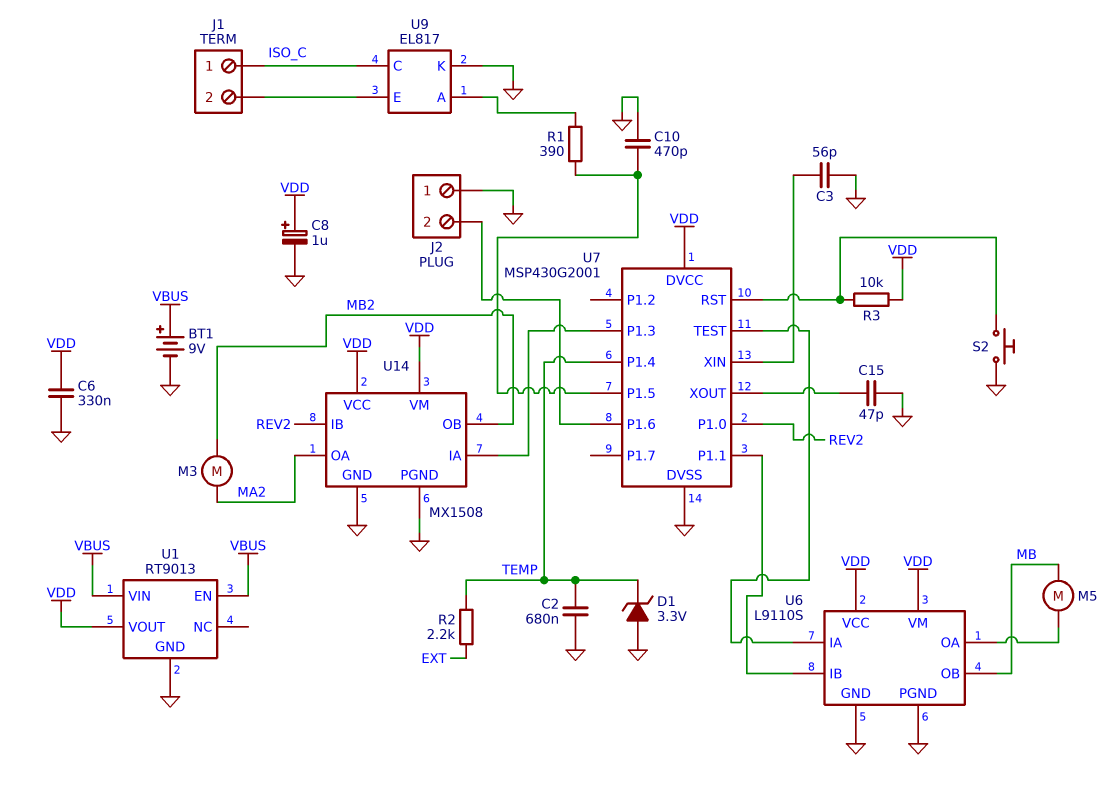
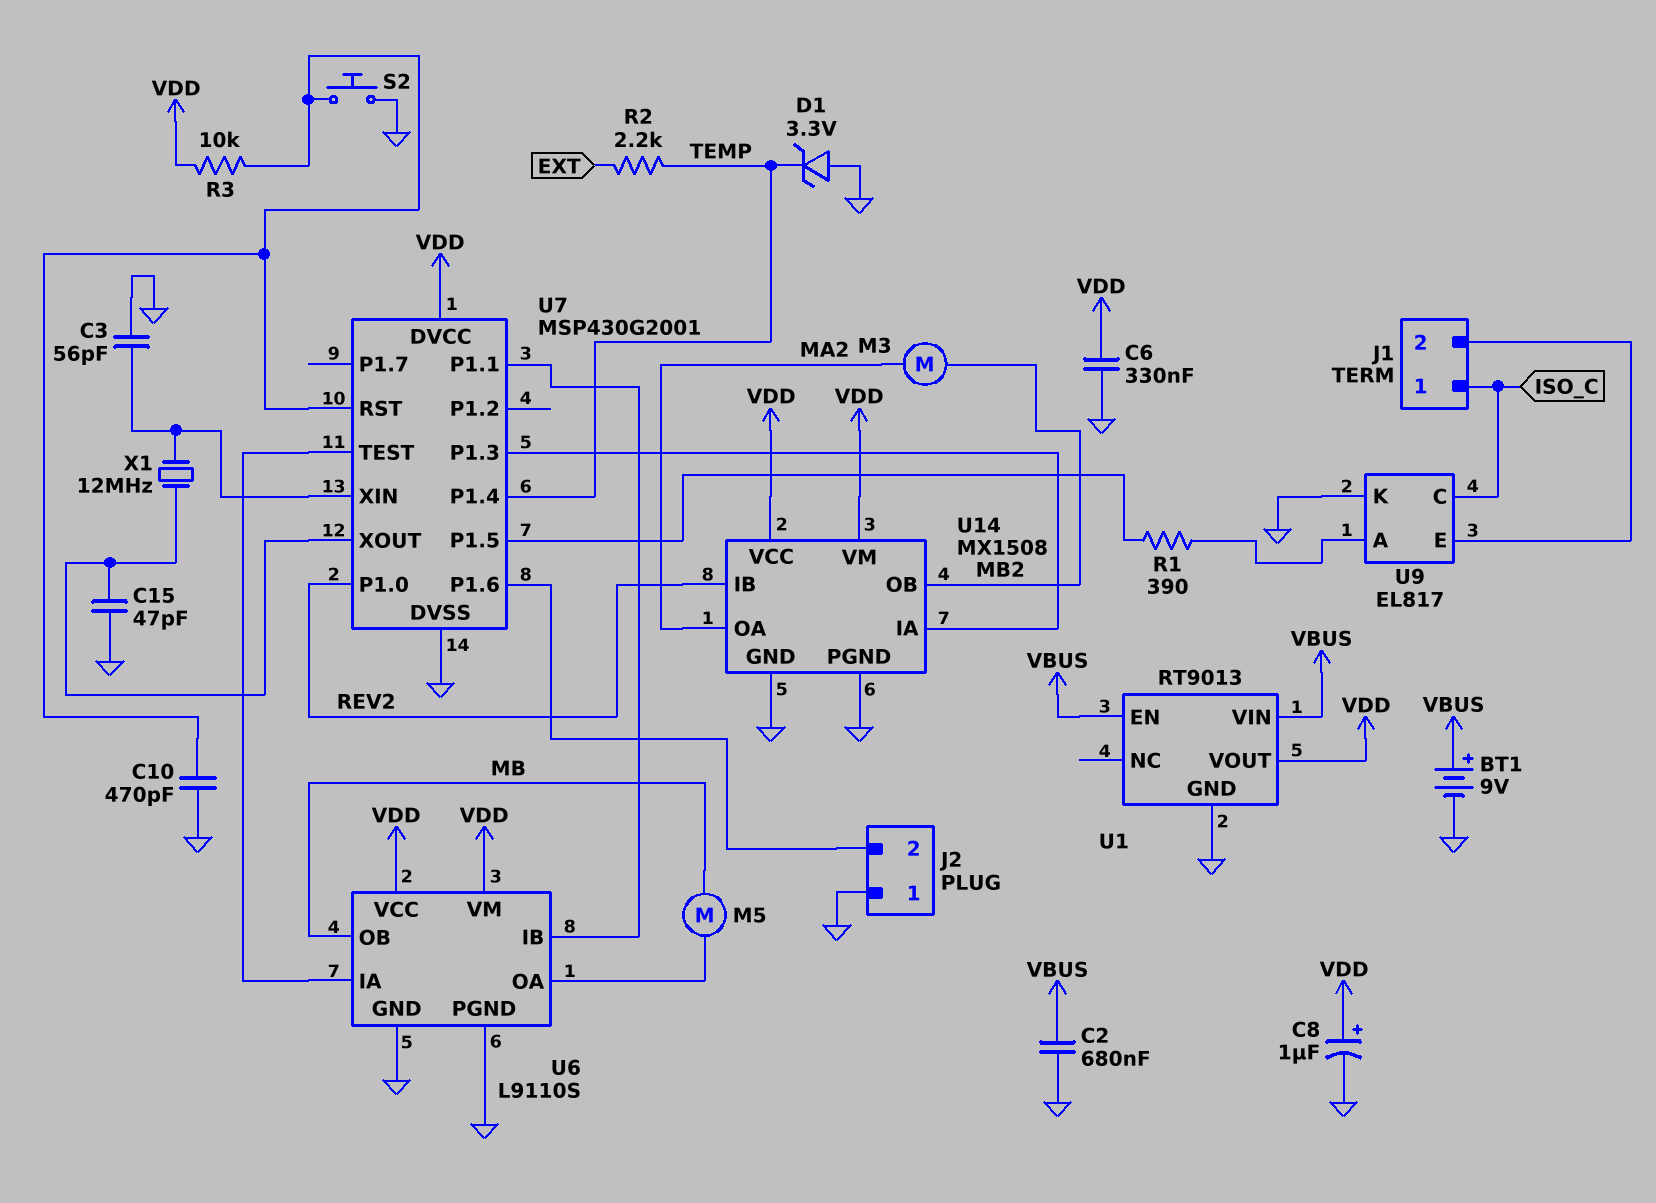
C2: 680nF (GND, TEMP) -> 680nF (GND, VBUS)
C10: 470pF (GND, U7/P1.5) -> 470pF (GND, U7/RST)
X1: none -> 12MHz (U7/XIN, U7/XOUT)

